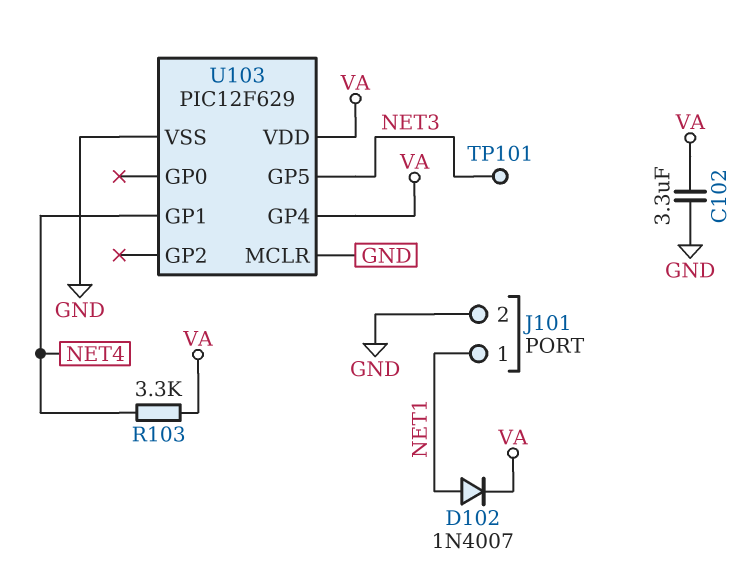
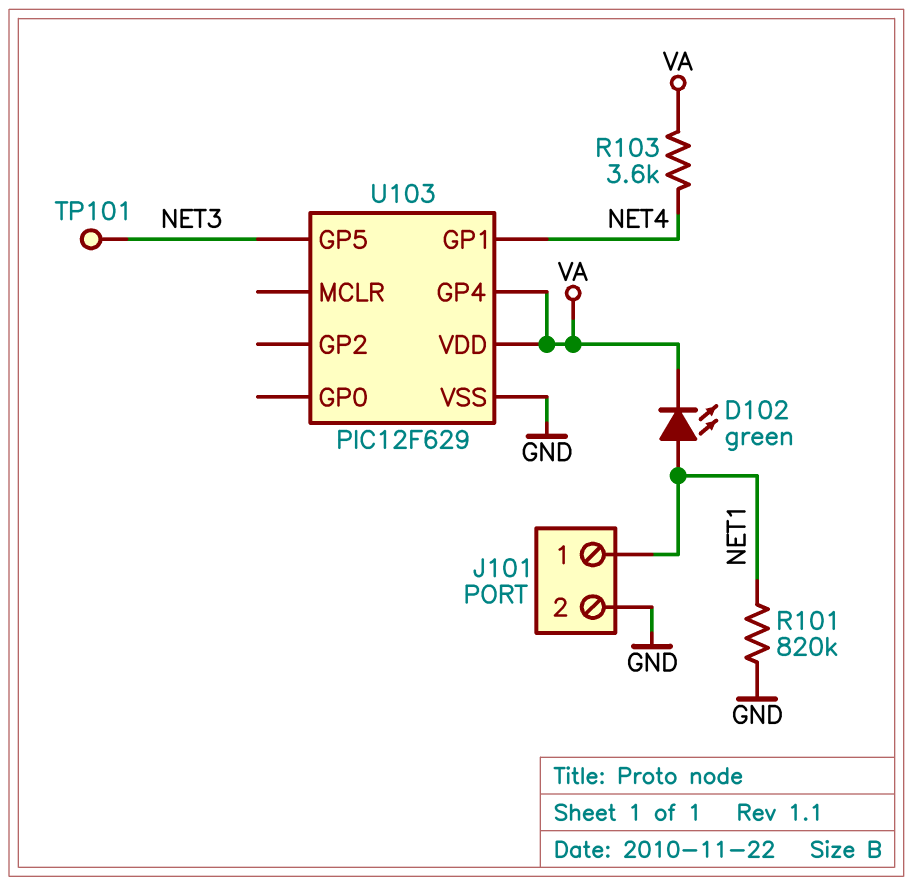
C102: 3.3uF (GND, VA) -> none
D102: diode 1N4007 (A NET1, K VA) -> LED green (A NET1, K VA)
R101: none -> 820k (GND, NET1)
R103: 3.3k (NET4, VA) -> 3.6k (NET4, VA)
U103 pin MCLR: GND -> none

